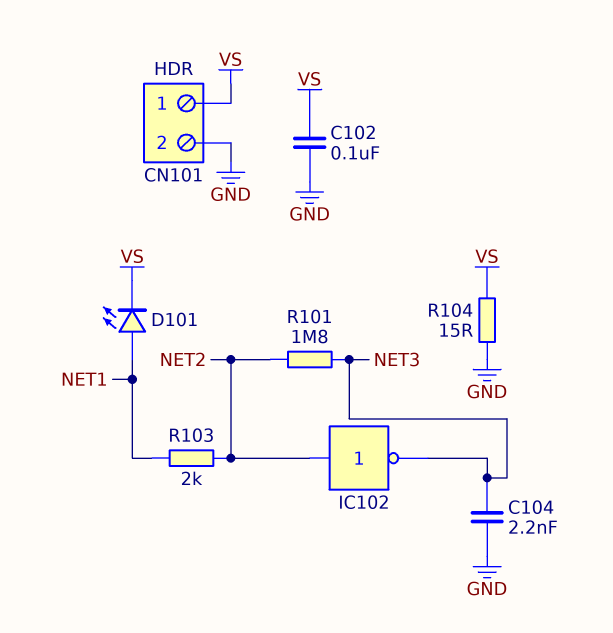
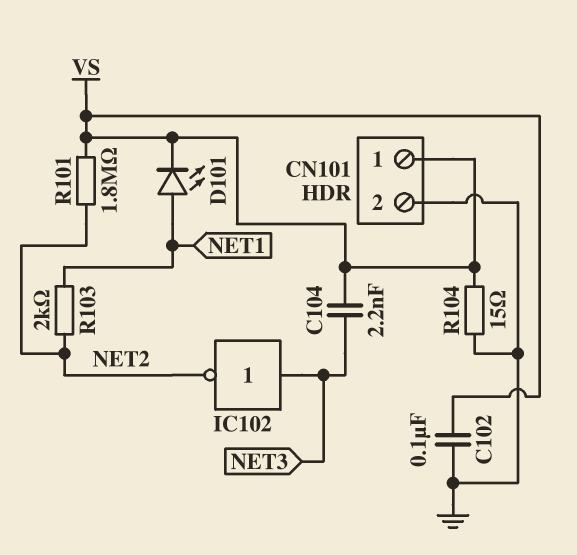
C104: 2.2nF (GND, NET3) -> 2.2nF (NET3, VS)
IC102: NOT (in NET2, out NET3) -> NOT (in NET3, out NET2)
R101: 1.8M (NET2, NET3) -> 1.8M (NET2, VS)

